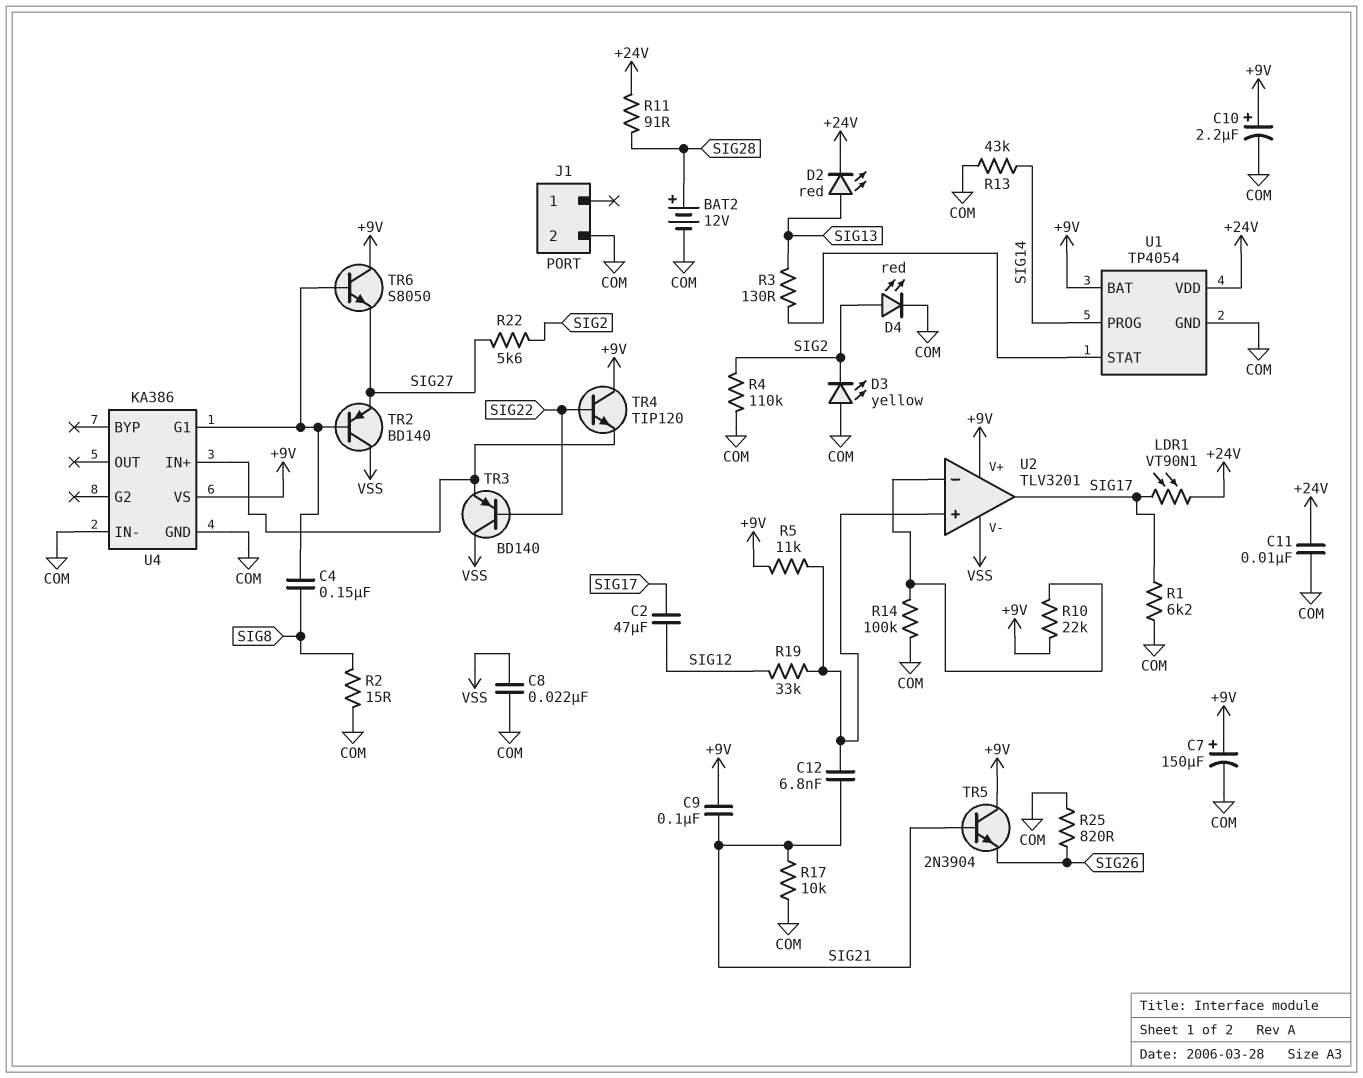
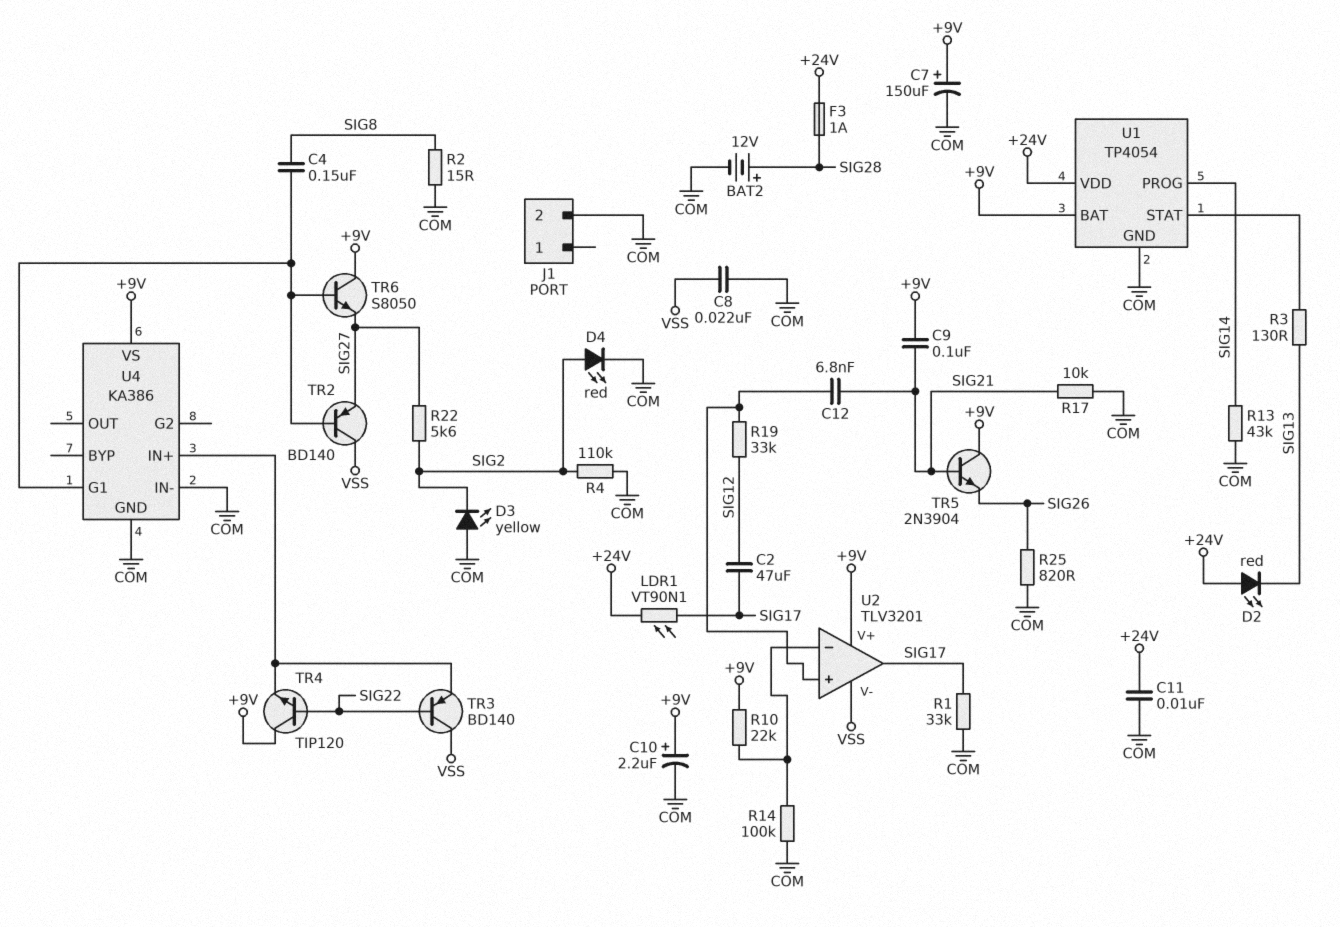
D2: LED red (A SIG13, K +24V) -> LED red (A +24V, K SIG13)
F3: none -> 1A (+24V, SIG28)
R1: 6.2k (COM, SIG17) -> 33k (COM, SIG17)
R5: 11k (+9V, U2/in+) -> none
R11: 91 (+24V, SIG28) -> none

